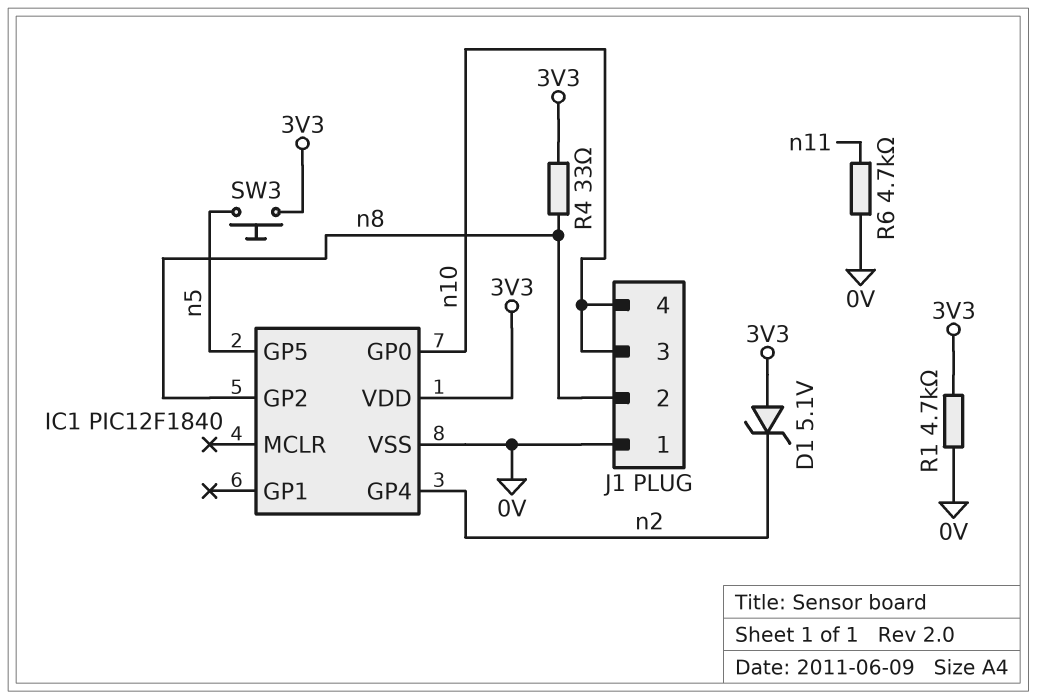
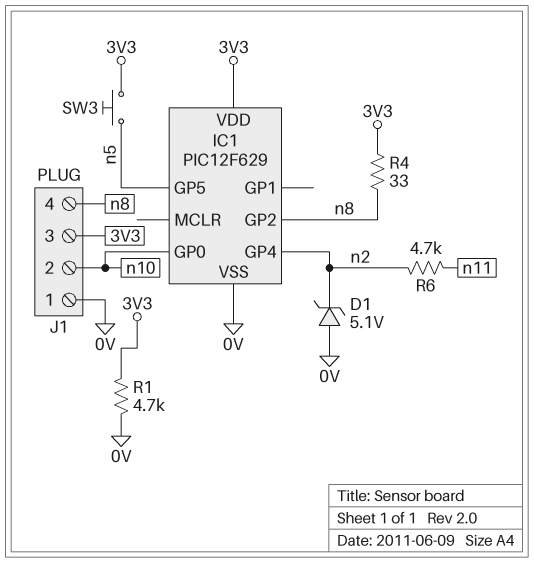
D1: zener 5.1V (A 3V3, K n2) -> zener 5.1V (A 0V, K n2)
IC1: PIC12F1840 -> PIC12F629
J1 pin 2: n8 -> n10
J1 pin 3: n10 -> 3V3
J1 pin 4: n10 -> n8
R6: 4.7k (0V, n11) -> 4.7k (n2, n11)

